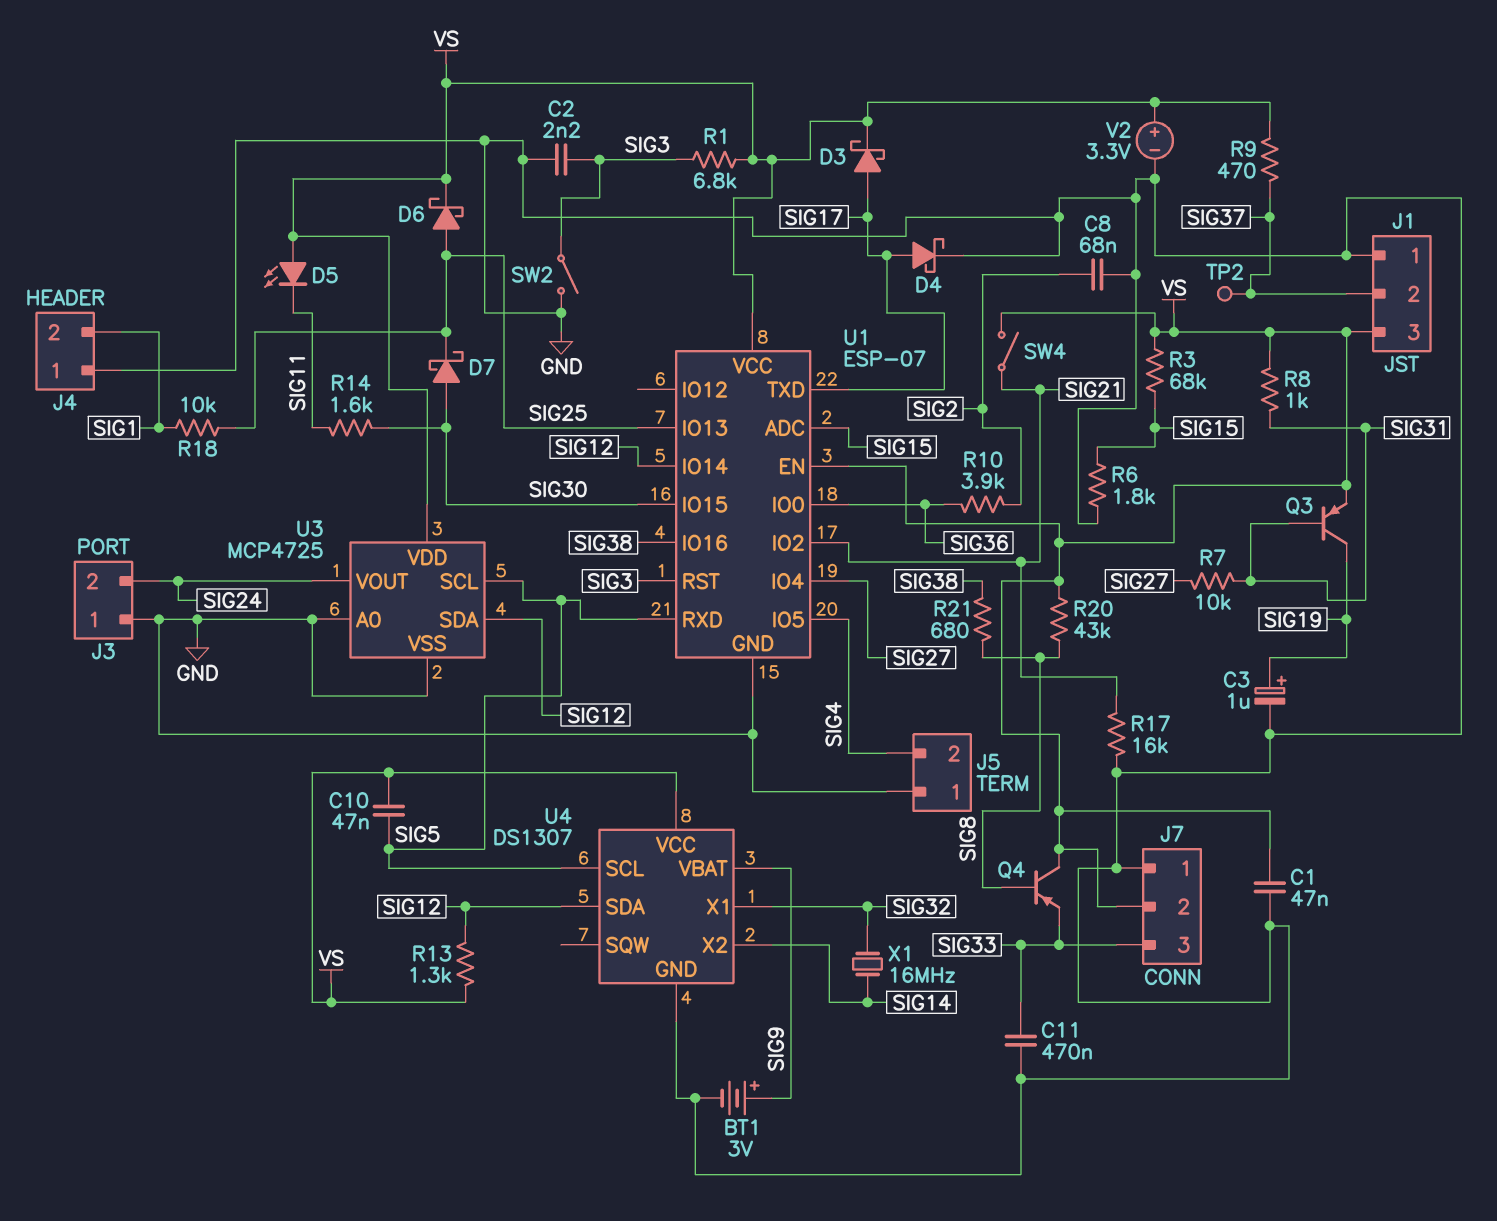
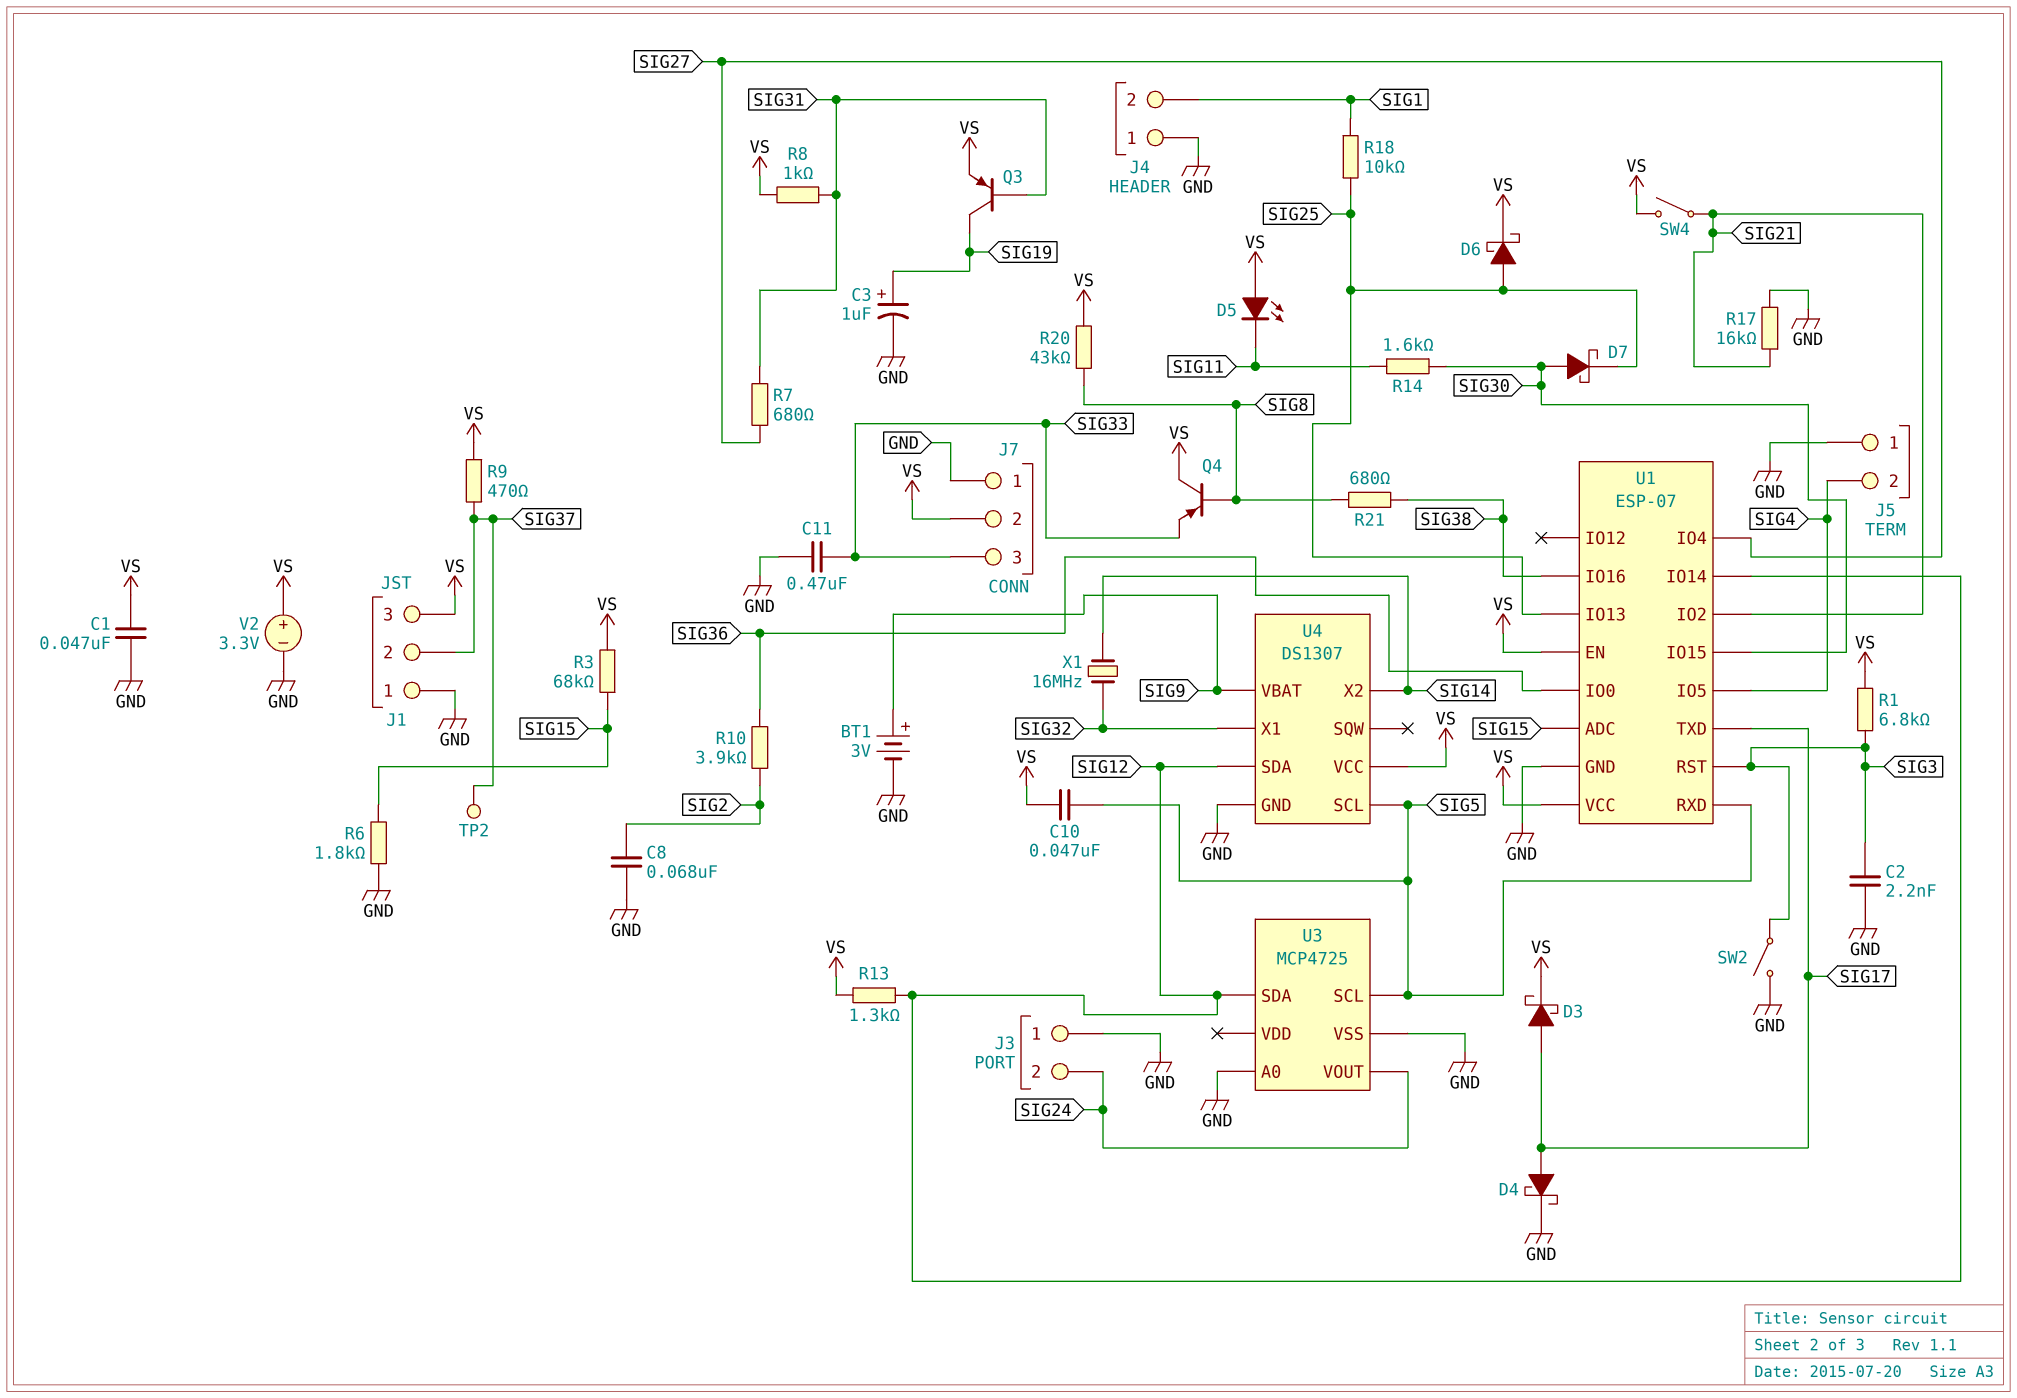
R7: 10k (SIG27, SIG31) -> 680 (SIG27, SIG31)
U3 pin VDD: VS -> none

